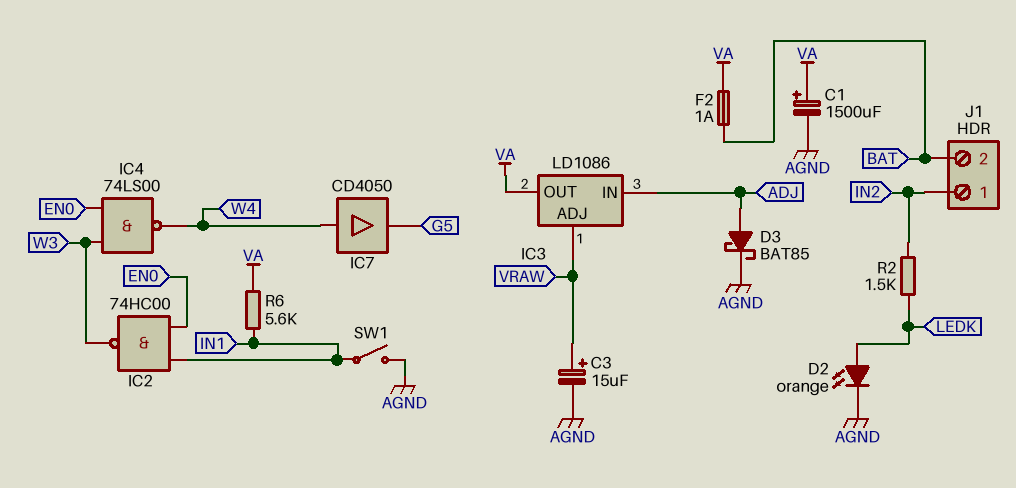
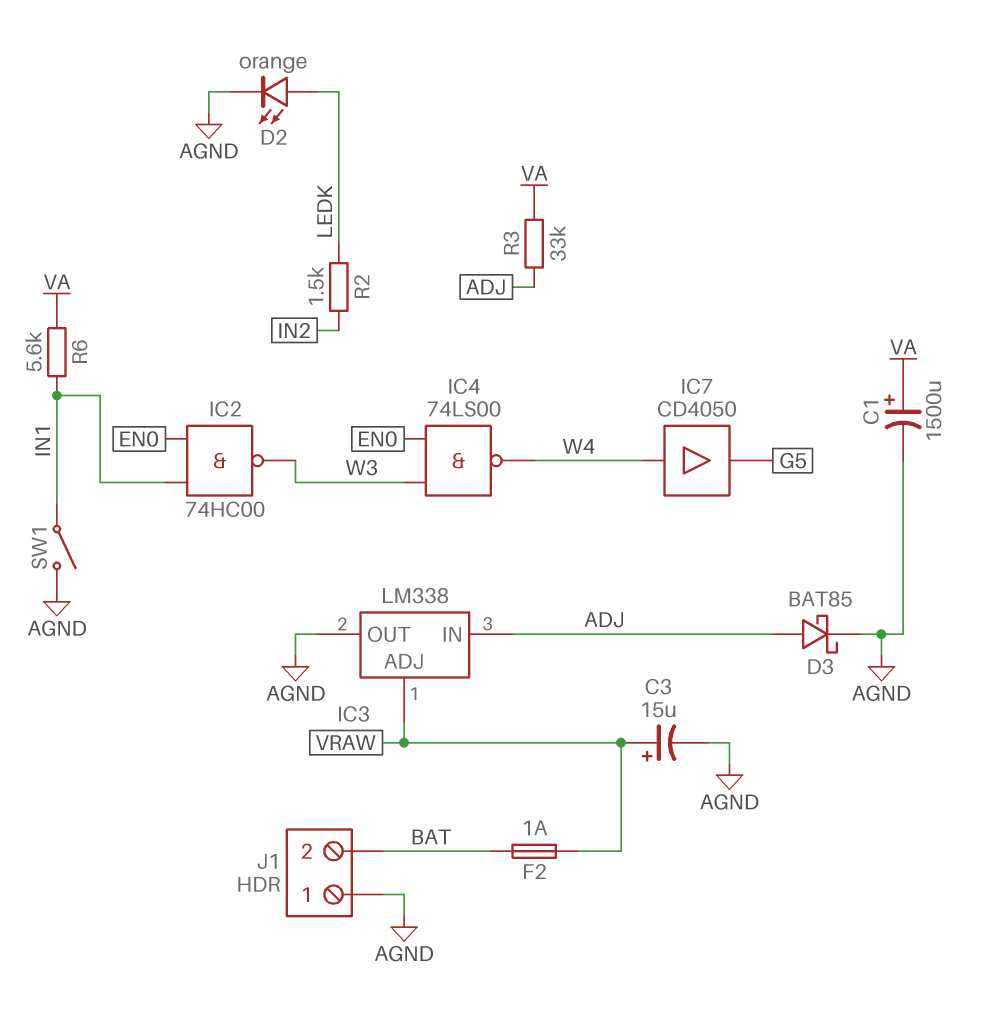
F2: 1A (BAT, VA) -> 1A (BAT, VRAW)
IC3: LD1086 -> LM338
IC3 pin OUT: VA -> AGND
J1 pin 1: IN2 -> AGND
R3: none -> 33k (ADJ, VA)

